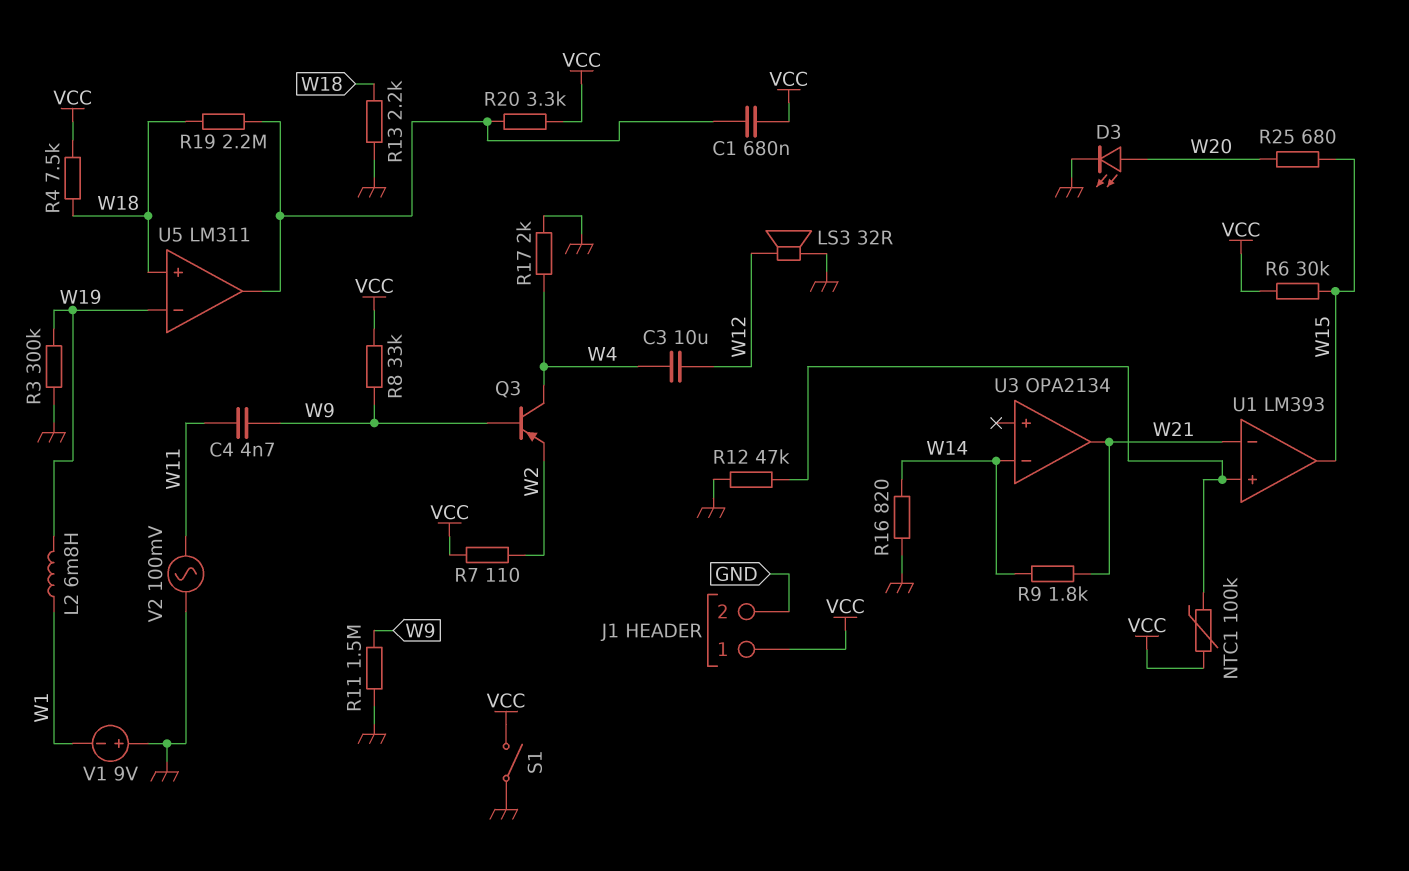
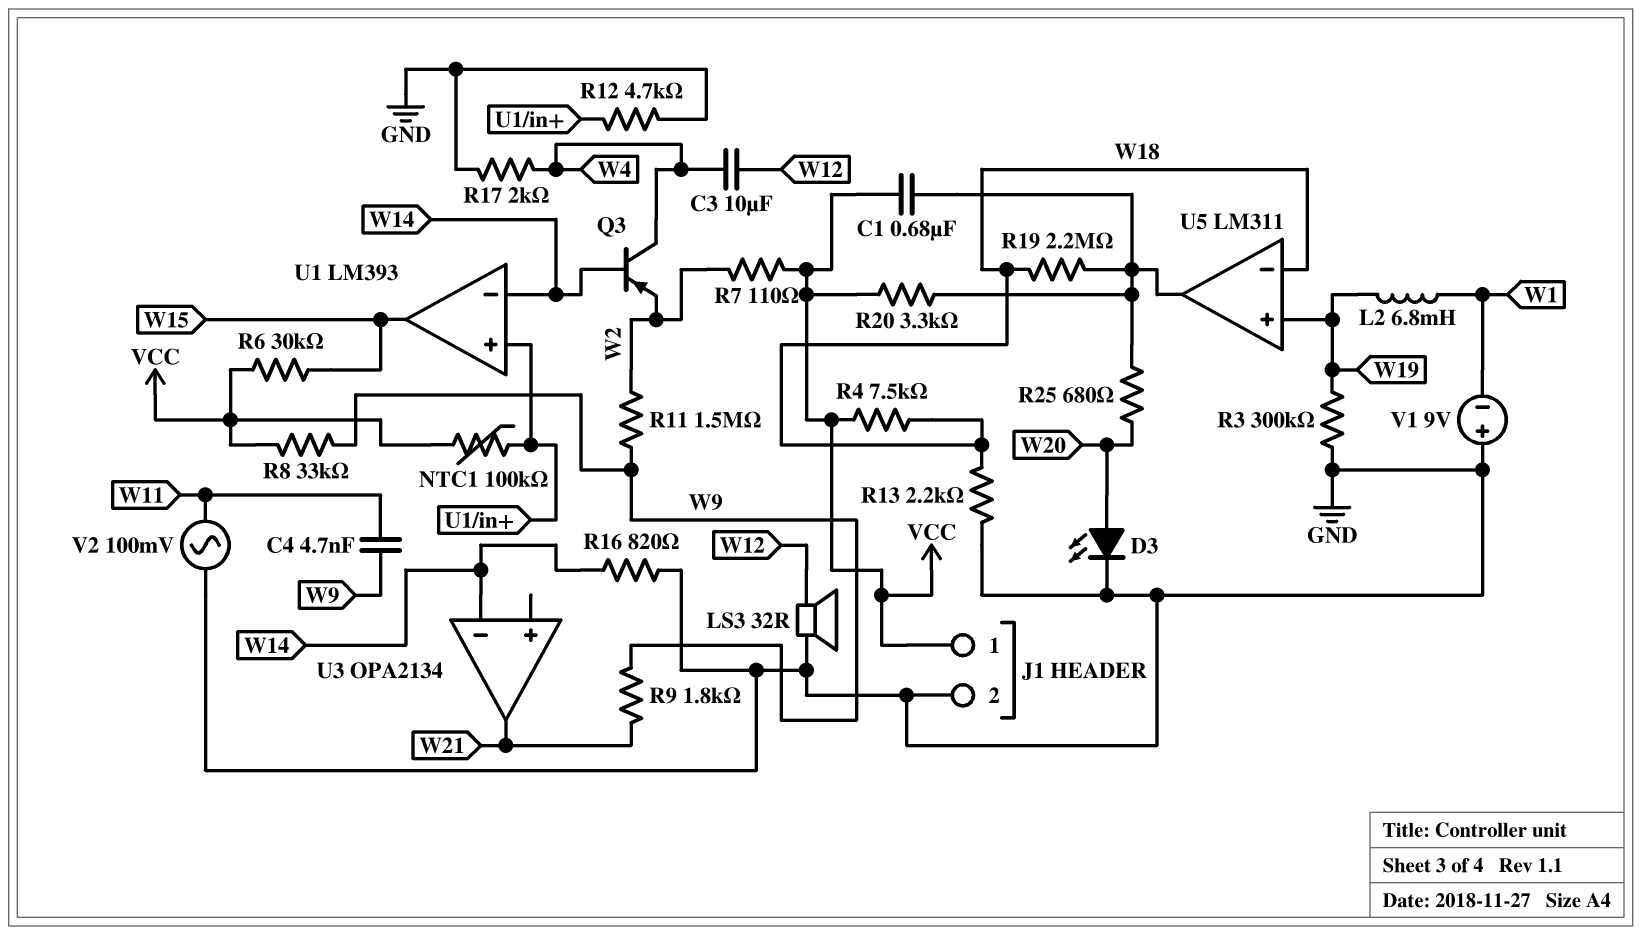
Q3: PNP (B W9, C W4, E W2) -> PNP (B W14, C W4, E W2)
R9: 1.8k (W14, W21) -> 1.8k (W9, W21)
R11: 1.5M (GND, W9) -> 1.5M (W2, W9)
R12: 47k (GND, U1/in+) -> 4.7k (GND, U1/in+)
R25: 680 (W15, W20) -> 680 (U5/out, W20)
S1: switch (GND, VCC) -> none
U1 pin in-: W21 -> W14
U5 pin in+: W18 -> W19
U5 pin in-: W19 -> W18

